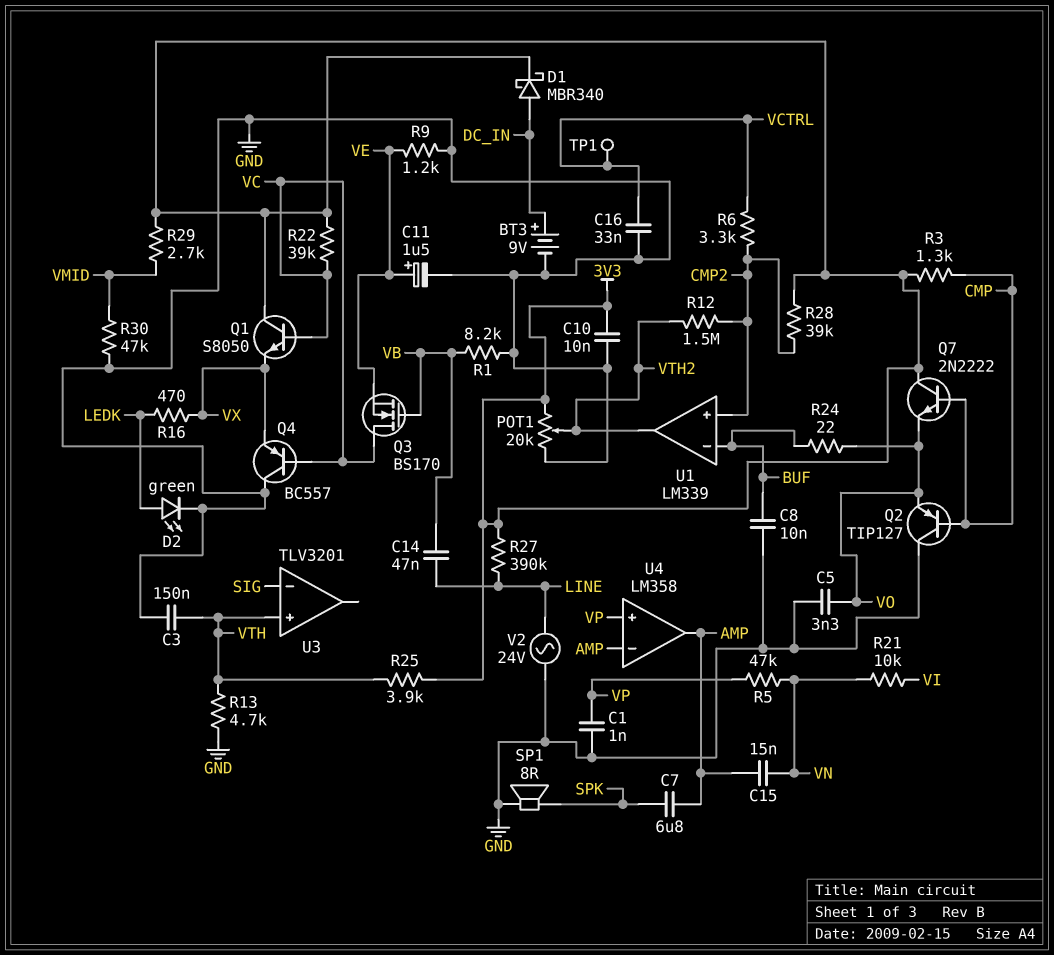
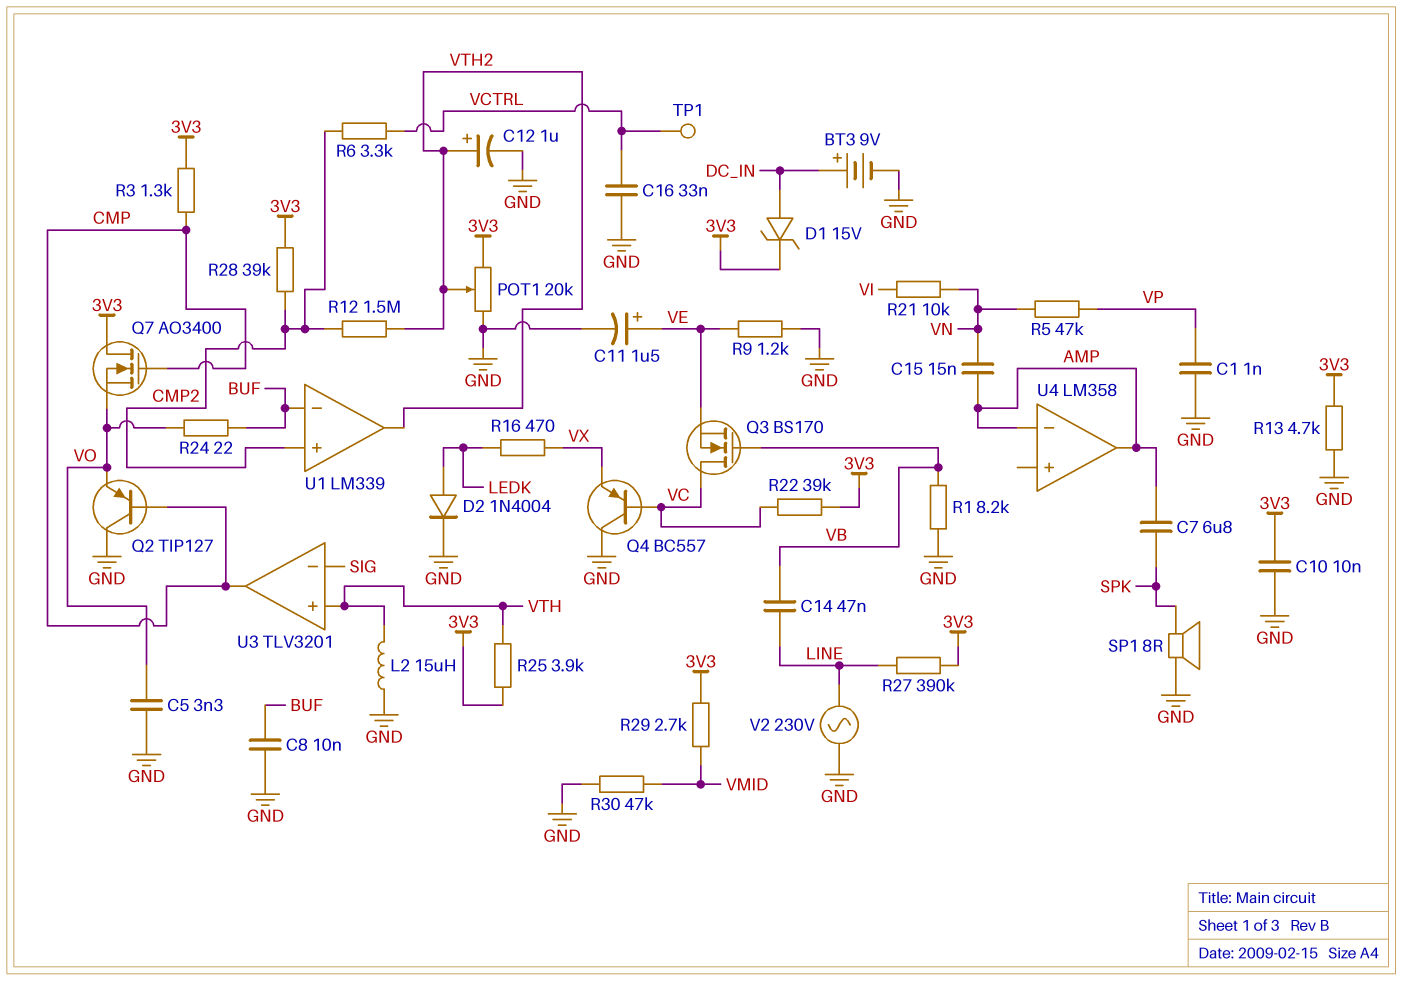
C3: 150nF (GND, VTH) -> none
C12: none -> 1uF (plus VTH2, minus GND)
D1: schottky MBR340 (A DC_IN, K 3V3) -> zener 15V (A DC_IN, K 3V3)
D2: LED green (A LEDK, K GND) -> diode 1N4004 (A LEDK, K GND)
L2: none -> 15uH (GND, VTH)
Q1: NPN S8050 (B VC, C 3V3, E VX) -> none
Q7: NPN 2N2222 (B CMP, C 3V3, E VO) -> NMOS AO3400 (G CMP, D 3V3, S VO)
R13: 4.7k (GND, VTH) -> 4.7k (3V3, GND)
U3 pin out: none -> CMP
U4 pin in+: VP -> none
V2: AC 24V (GND, LINE) -> AC 230V (GND, LINE)

